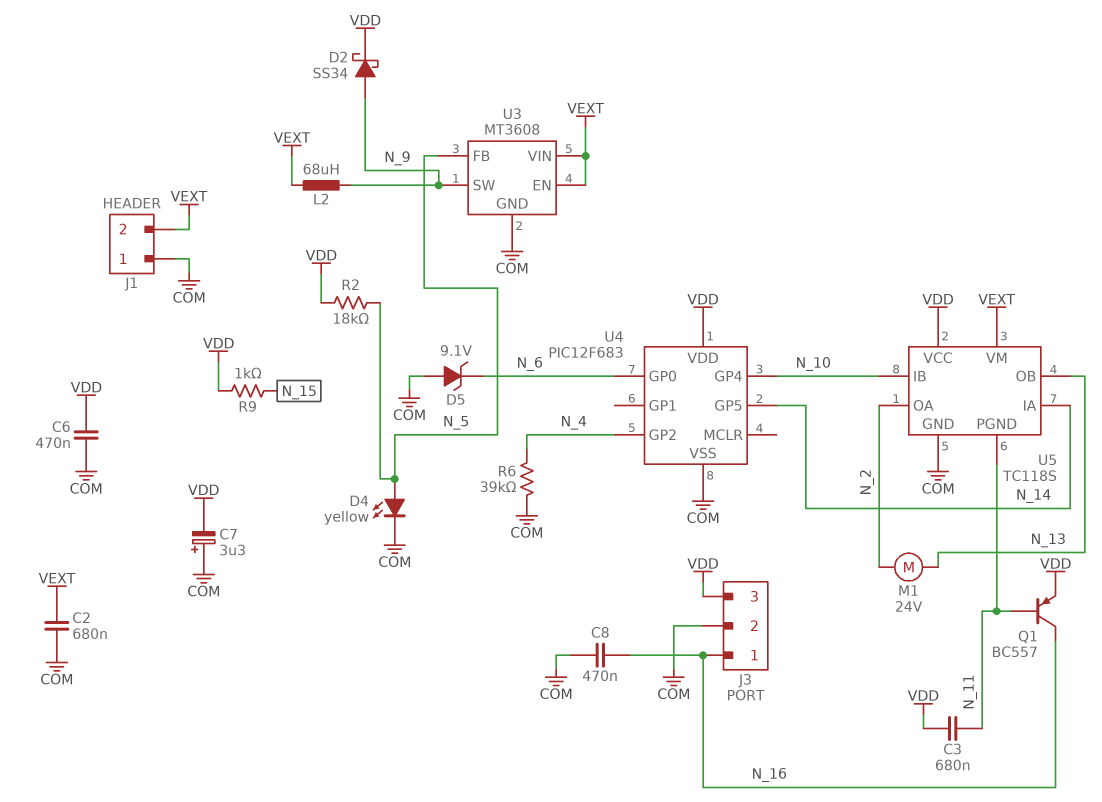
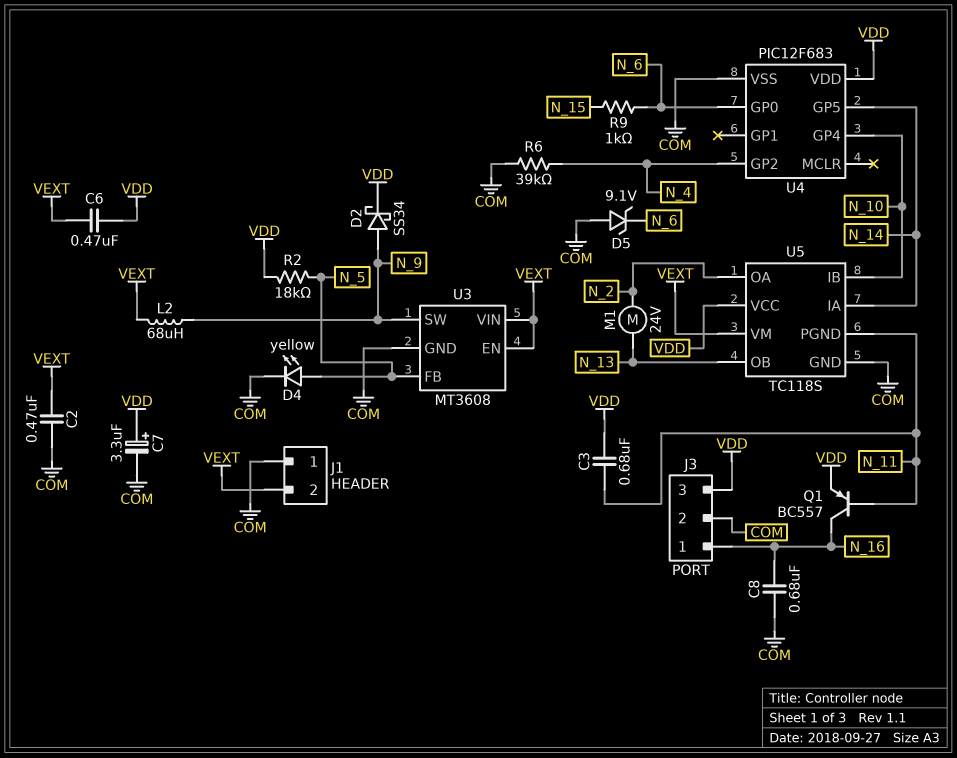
C2: 680nF (COM, VEXT) -> 470nF (COM, VEXT)
C6: 470nF (COM, VDD) -> 470nF (VDD, VEXT)
C7: 3.3uF (plus COM, minus VDD) -> 3.3uF (plus VDD, minus COM)
C8: 470nF (COM, N_16) -> 680nF (COM, N_16)
R9: 1k (N_15, VDD) -> 1k (N_6, N_15)

